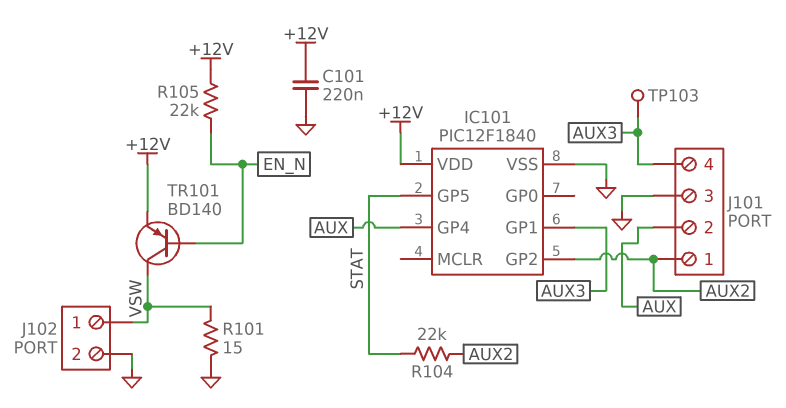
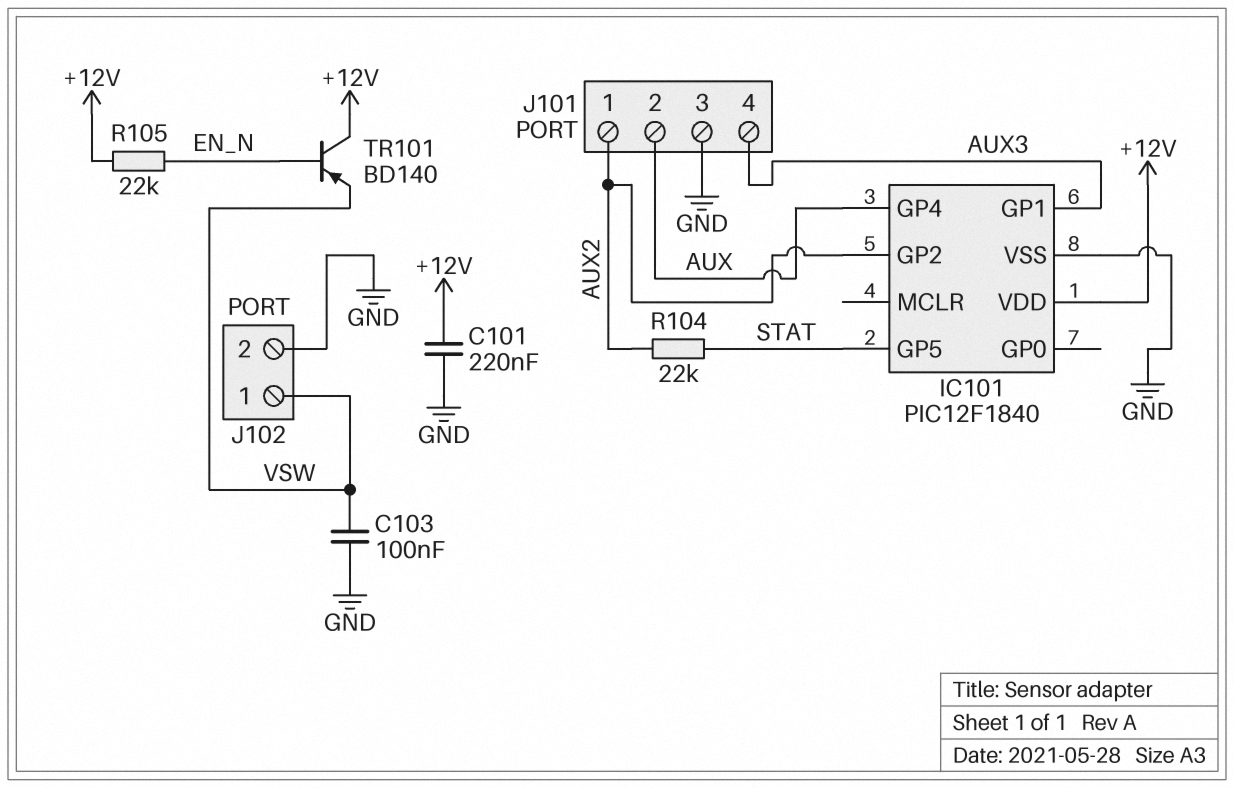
C103: none -> 100nF (GND, VSW)
R101: 15 (GND, VSW) -> none
TP103: test point (AUX3) -> none
TR101: PNP BD140 (B EN_N, C VSW, E +12V) -> PNP BD140 (B EN_N, C +12V, E VSW)

